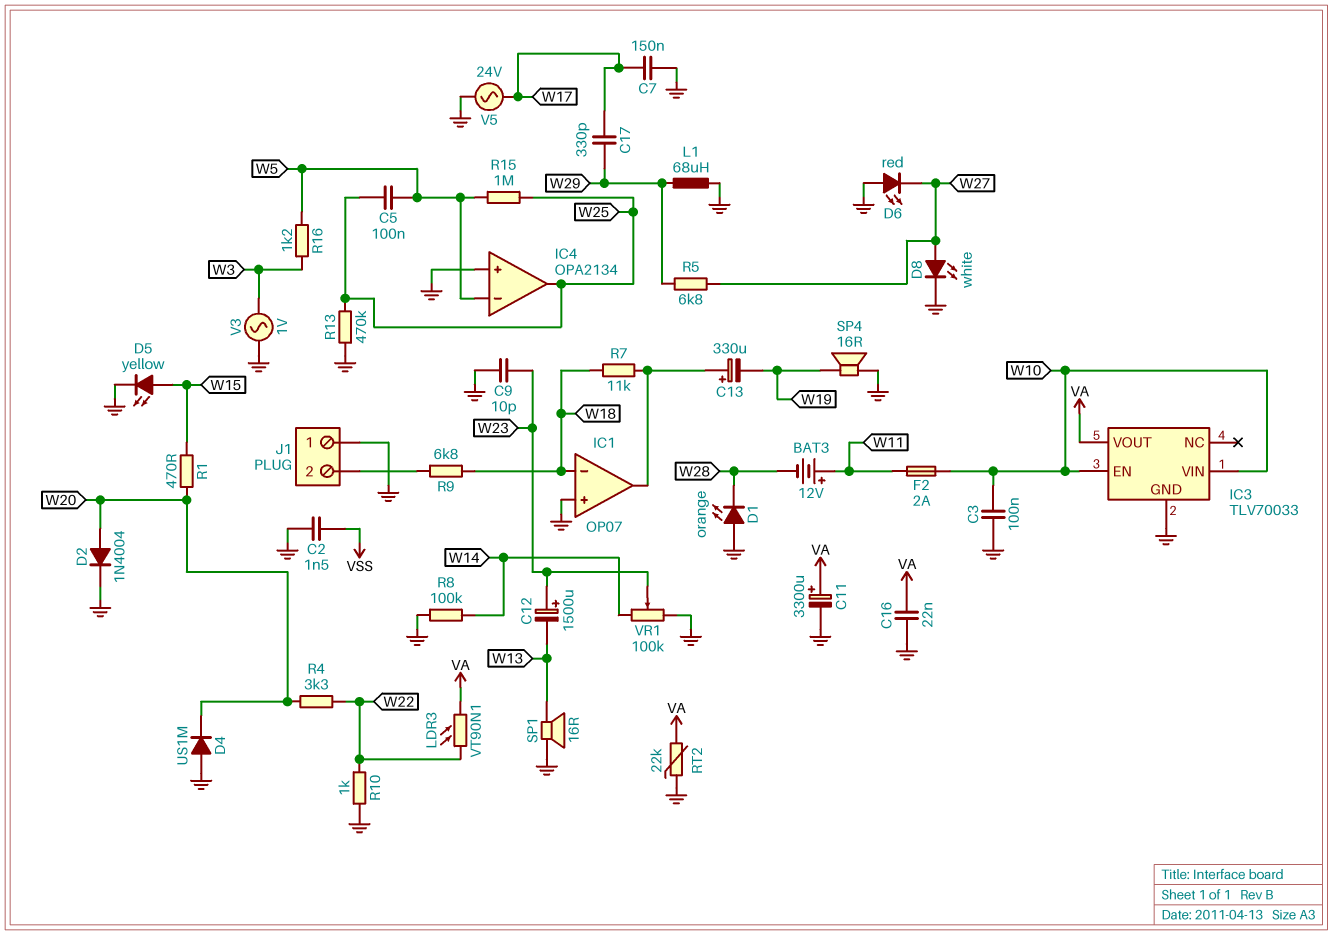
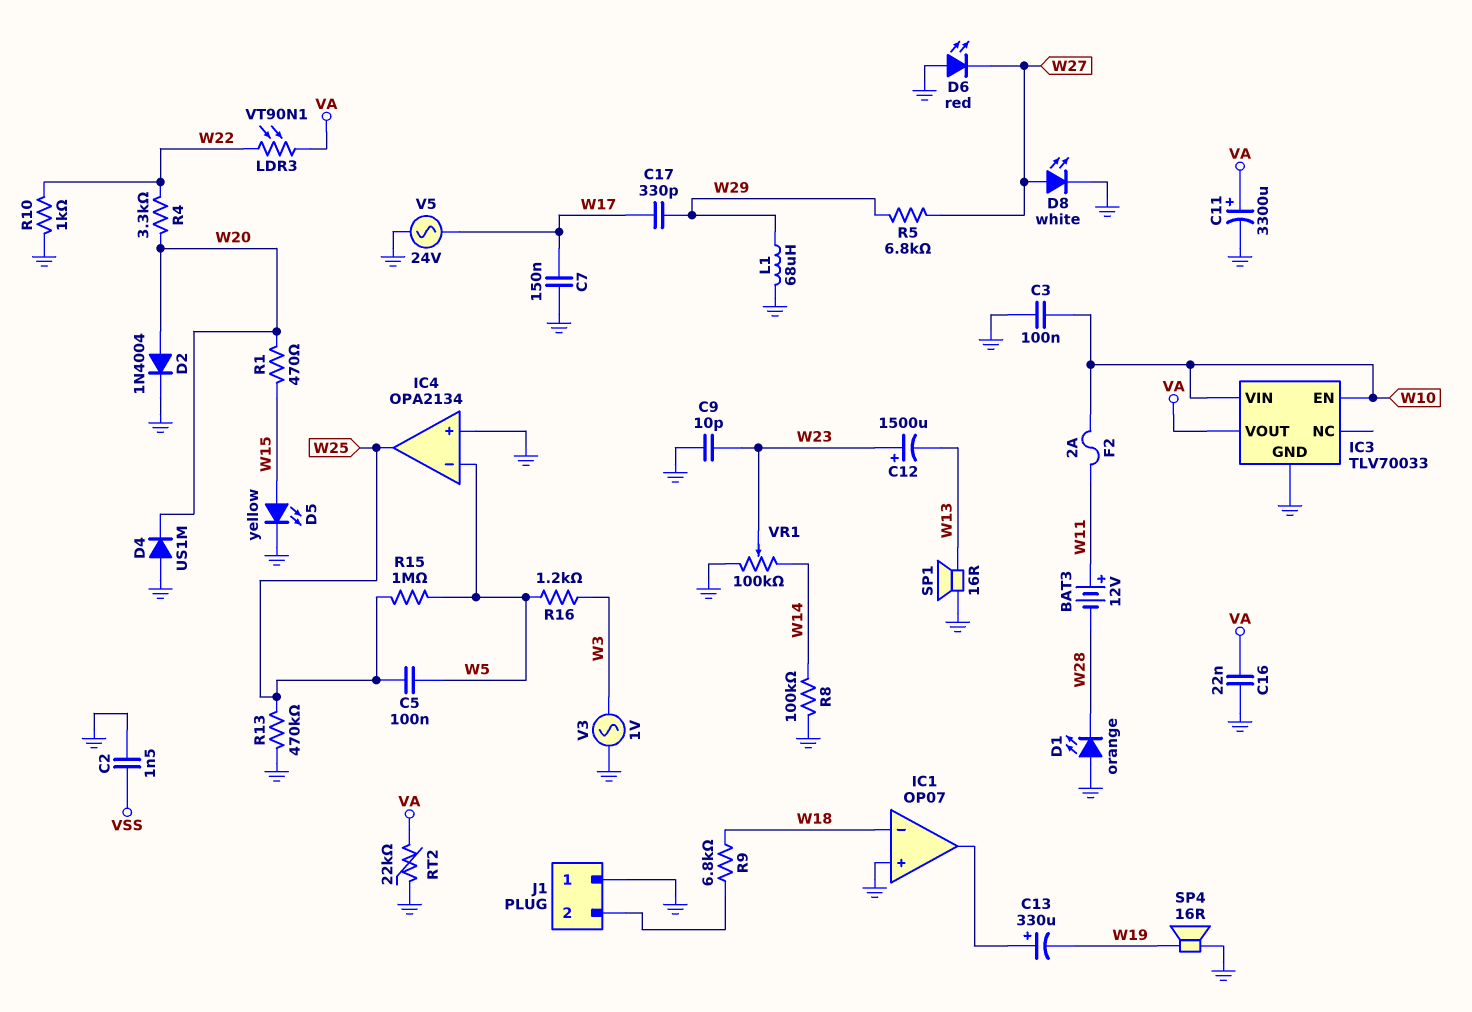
R7: 11k (IC1/out, W18) -> none

